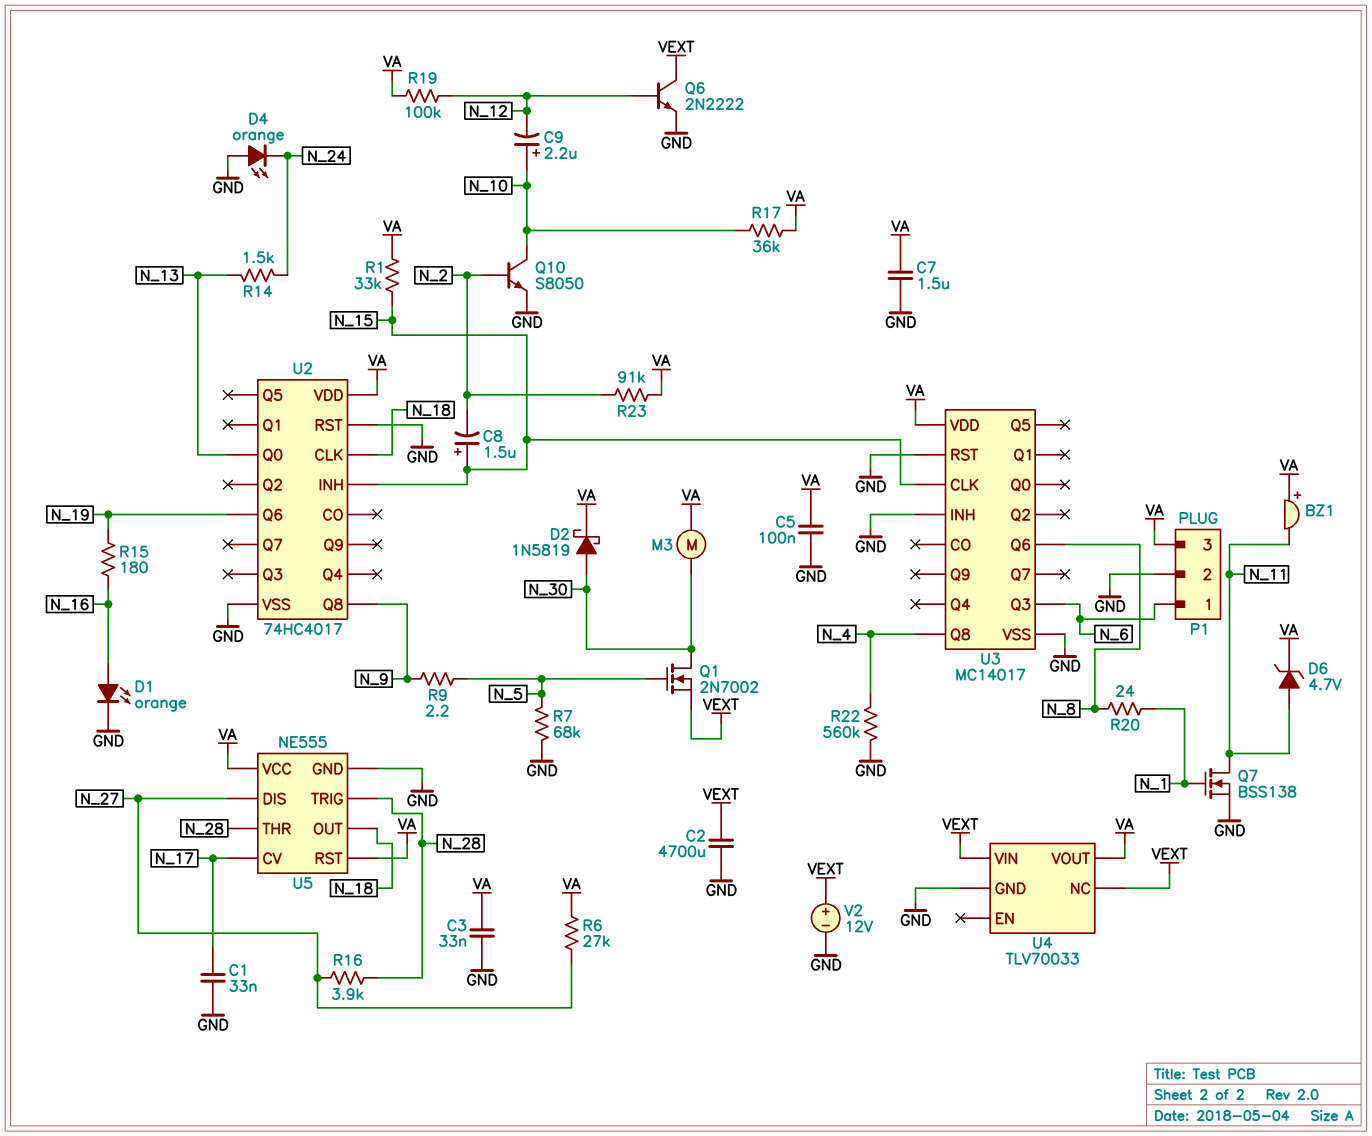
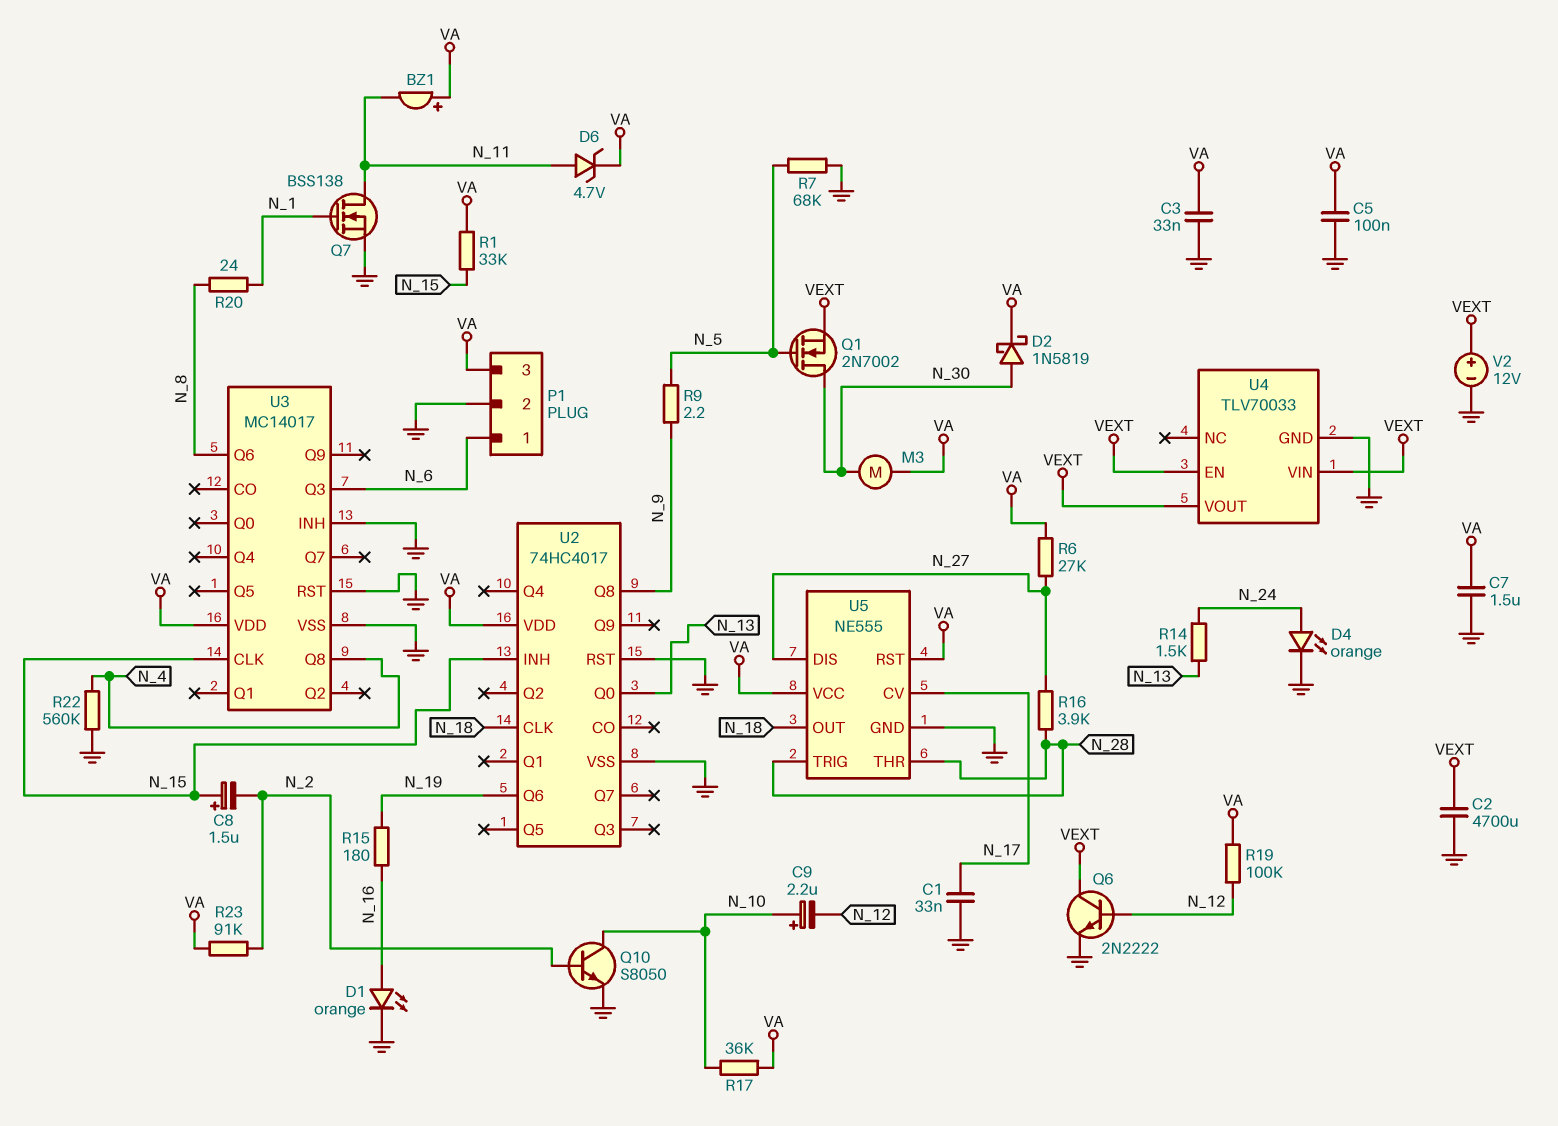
D4: LED orange (A GND, K N_24) -> LED orange (A N_24, K GND)
U4 pin EN: none -> VEXT
U4 pin NC: VEXT -> none
U4 pin VOUT: VA -> VEXT

